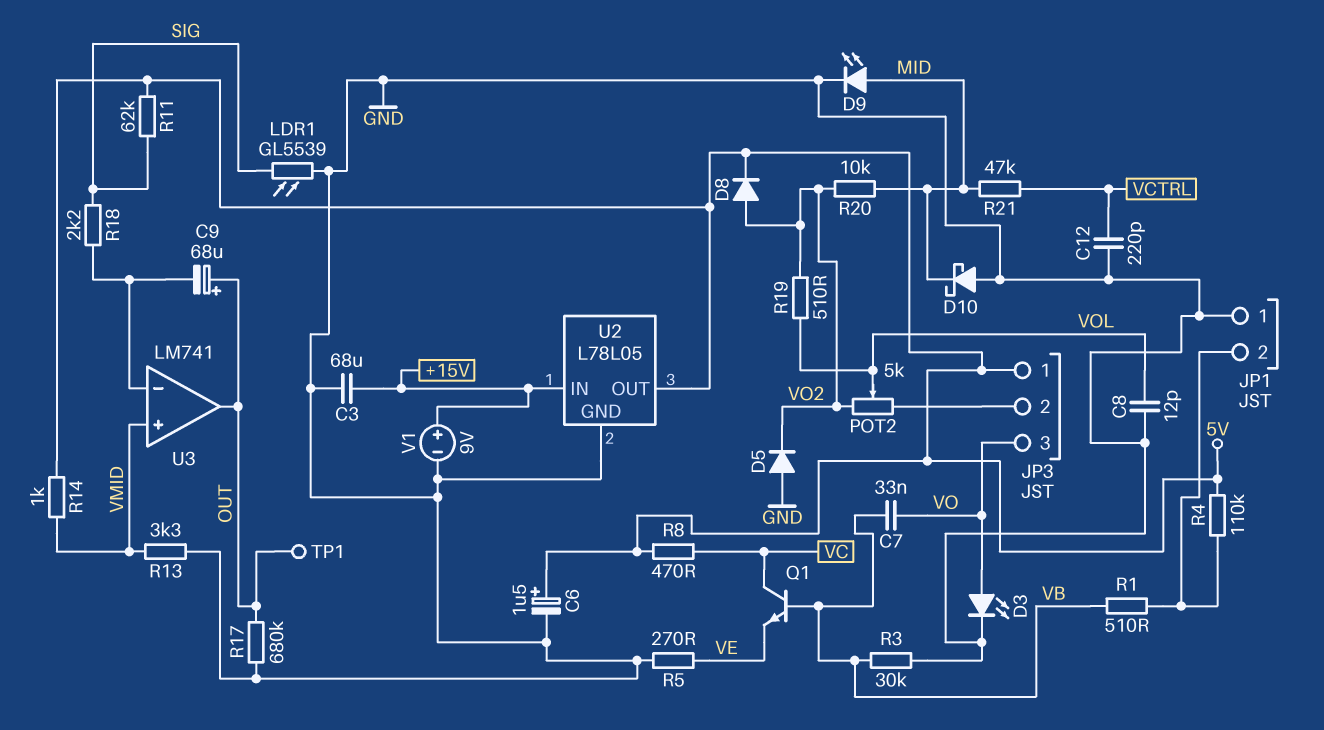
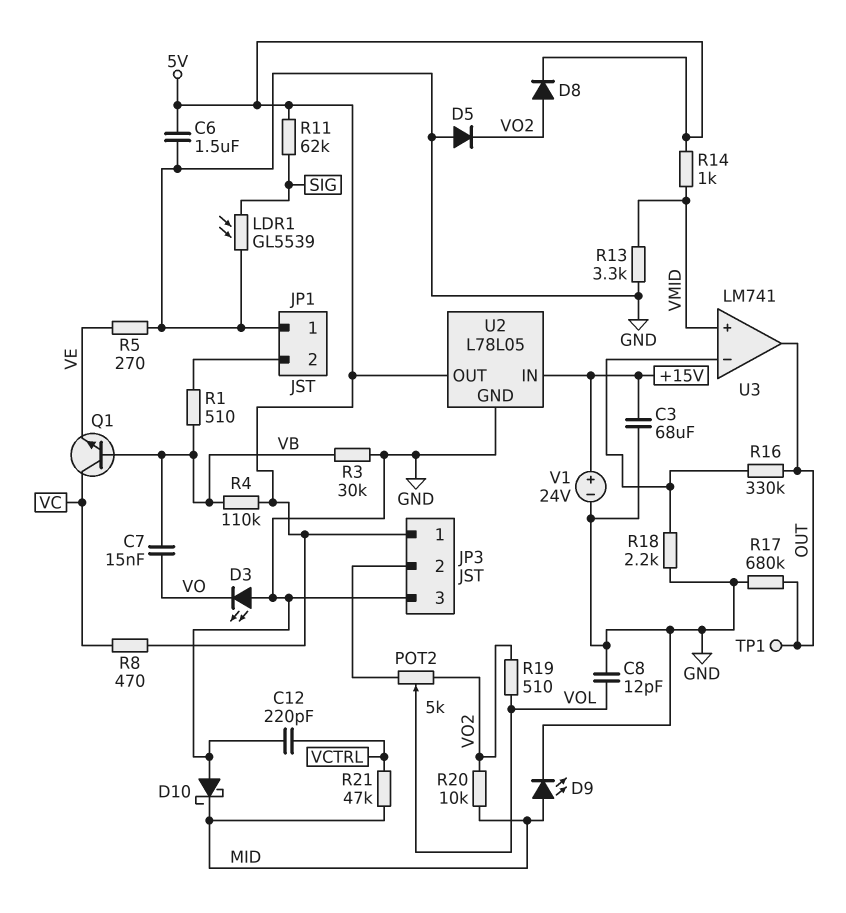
C6: 1.5uF (plus 5V, minus GND) -> 1.5uF (5V, GND)
C7: 33nF (VB, VO) -> 15nF (VB, VO)
C9: 68uF (plus OUT, minus U3/in-) -> none
D3: LED (A VO, K GND) -> LED (A GND, K VO)
JP3 pin 3: VO -> GND
R4: 110k (5V, JP1/2) -> 110k (5V, VB)
R16: none -> 330k (OUT, U3/in-)
R18: 2.2k (SIG, U3/in-) -> 2.2k (GND, U3/in-)
V1: 9V (plus +15V, minus GND) -> 24V (plus +15V, minus GND)

